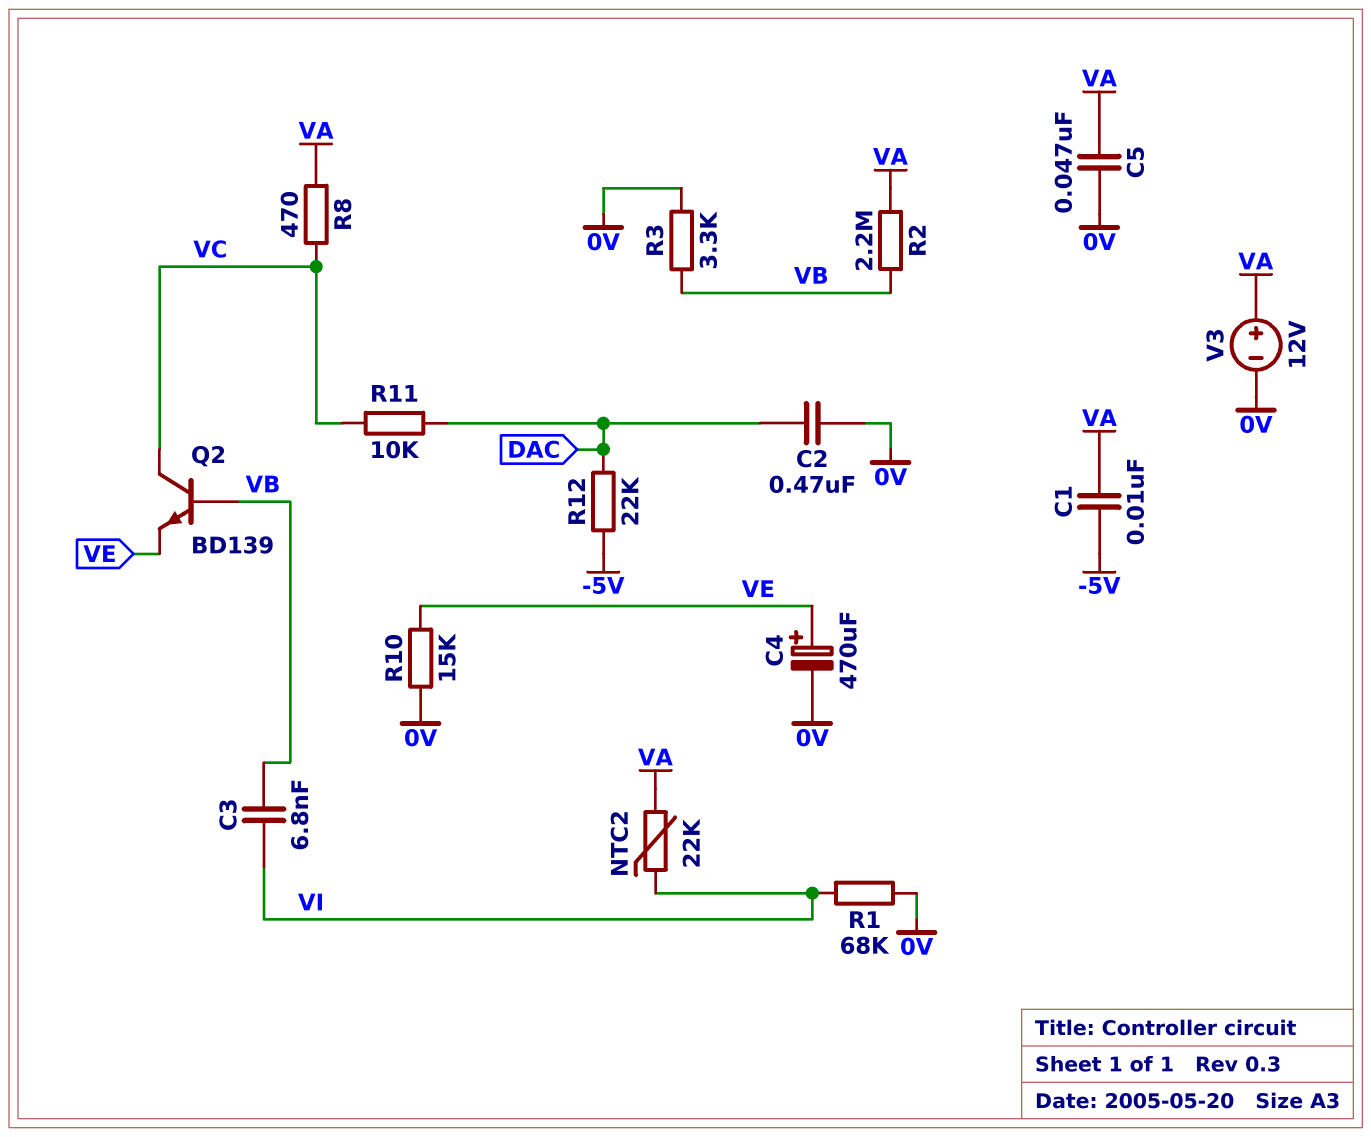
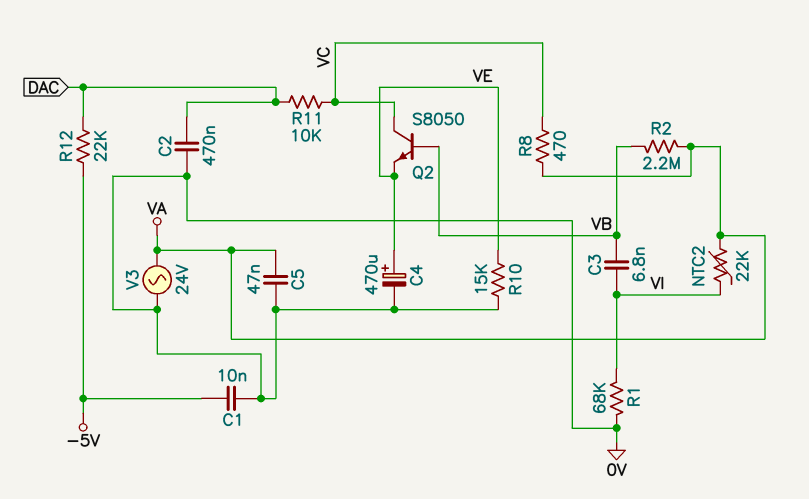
C1: 10nF (-5V, VA) -> 10nF (-5V, 0V)
Q2: NPN BD139 (B VB, C VC, E VE) -> NPN S8050 (B VB, C VC, E VE)
R3: 3.3k (0V, VB) -> none
V3: 12V (plus VA, minus 0V) -> AC 24V (0V, VA)

